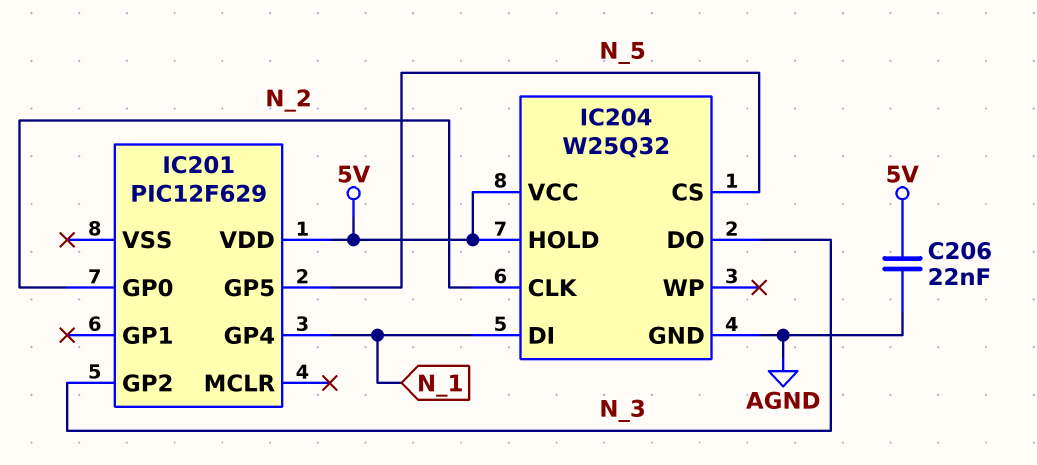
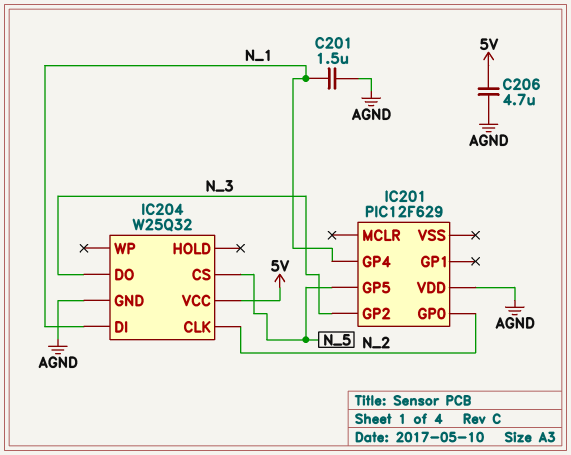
C201: none -> 1.5uF (AGND, N_1)
C206: 22nF (5V, AGND) -> 4.7uF (5V, AGND)
IC201 pin VDD: 5V -> AGND
IC204 pin HOLD: 5V -> none

